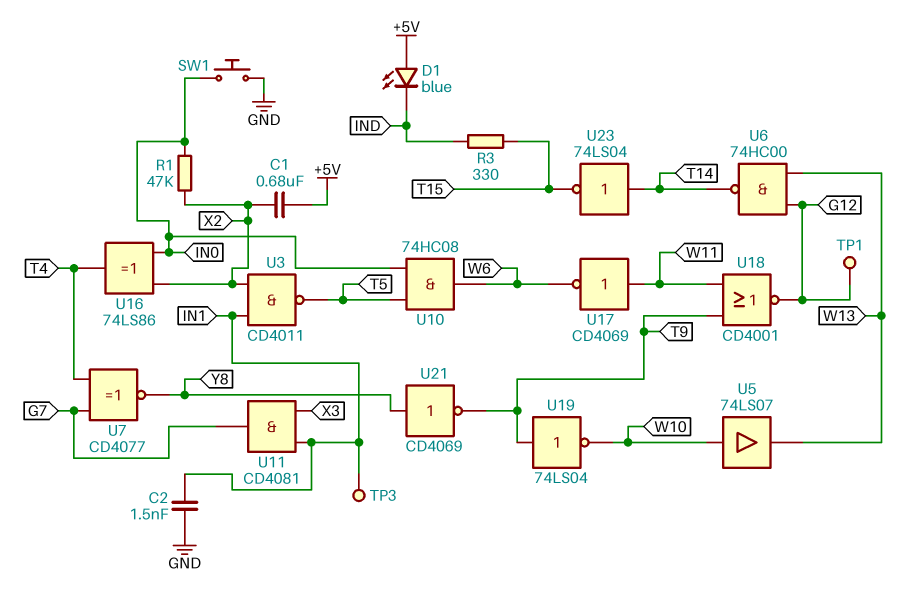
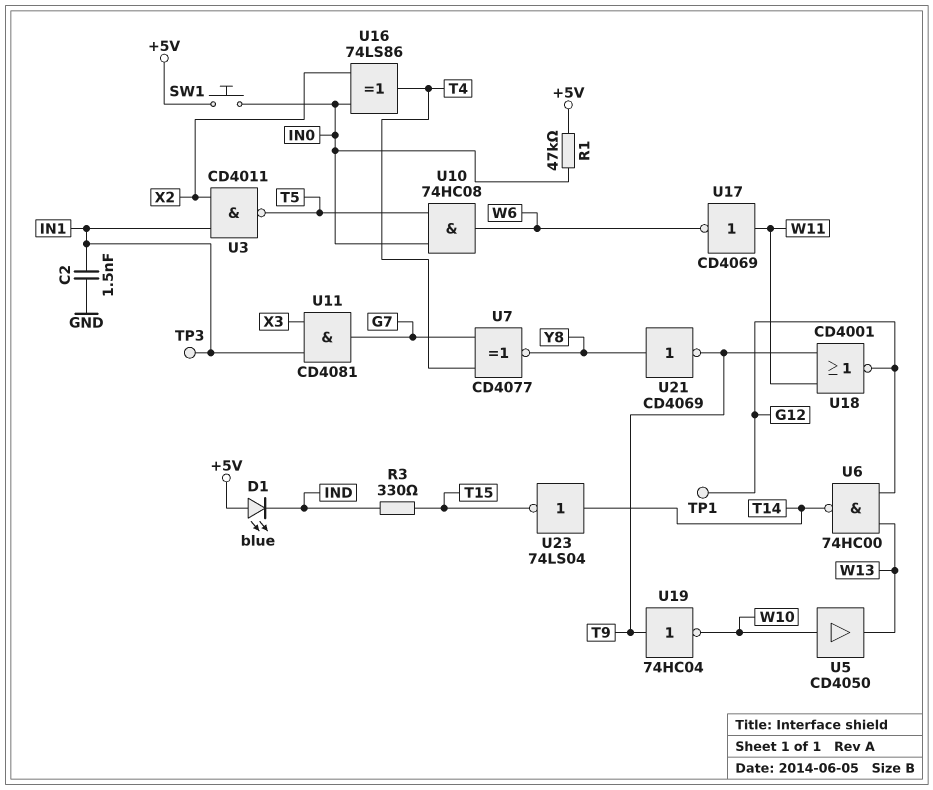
C1: 680nF (+5V, X2) -> none
R1: 47k (IN0, X2) -> 47k (+5V, IN0)
SW1: button (GND, IN0) -> button (+5V, IN0)
U5: buffer 74LS07 (in W10, out W13) -> buffer CD4050 (in W10, out W13)
U19: NOT 74LS04 (in T9, out W10) -> NOT 74HC04 (in T9, out W10)

